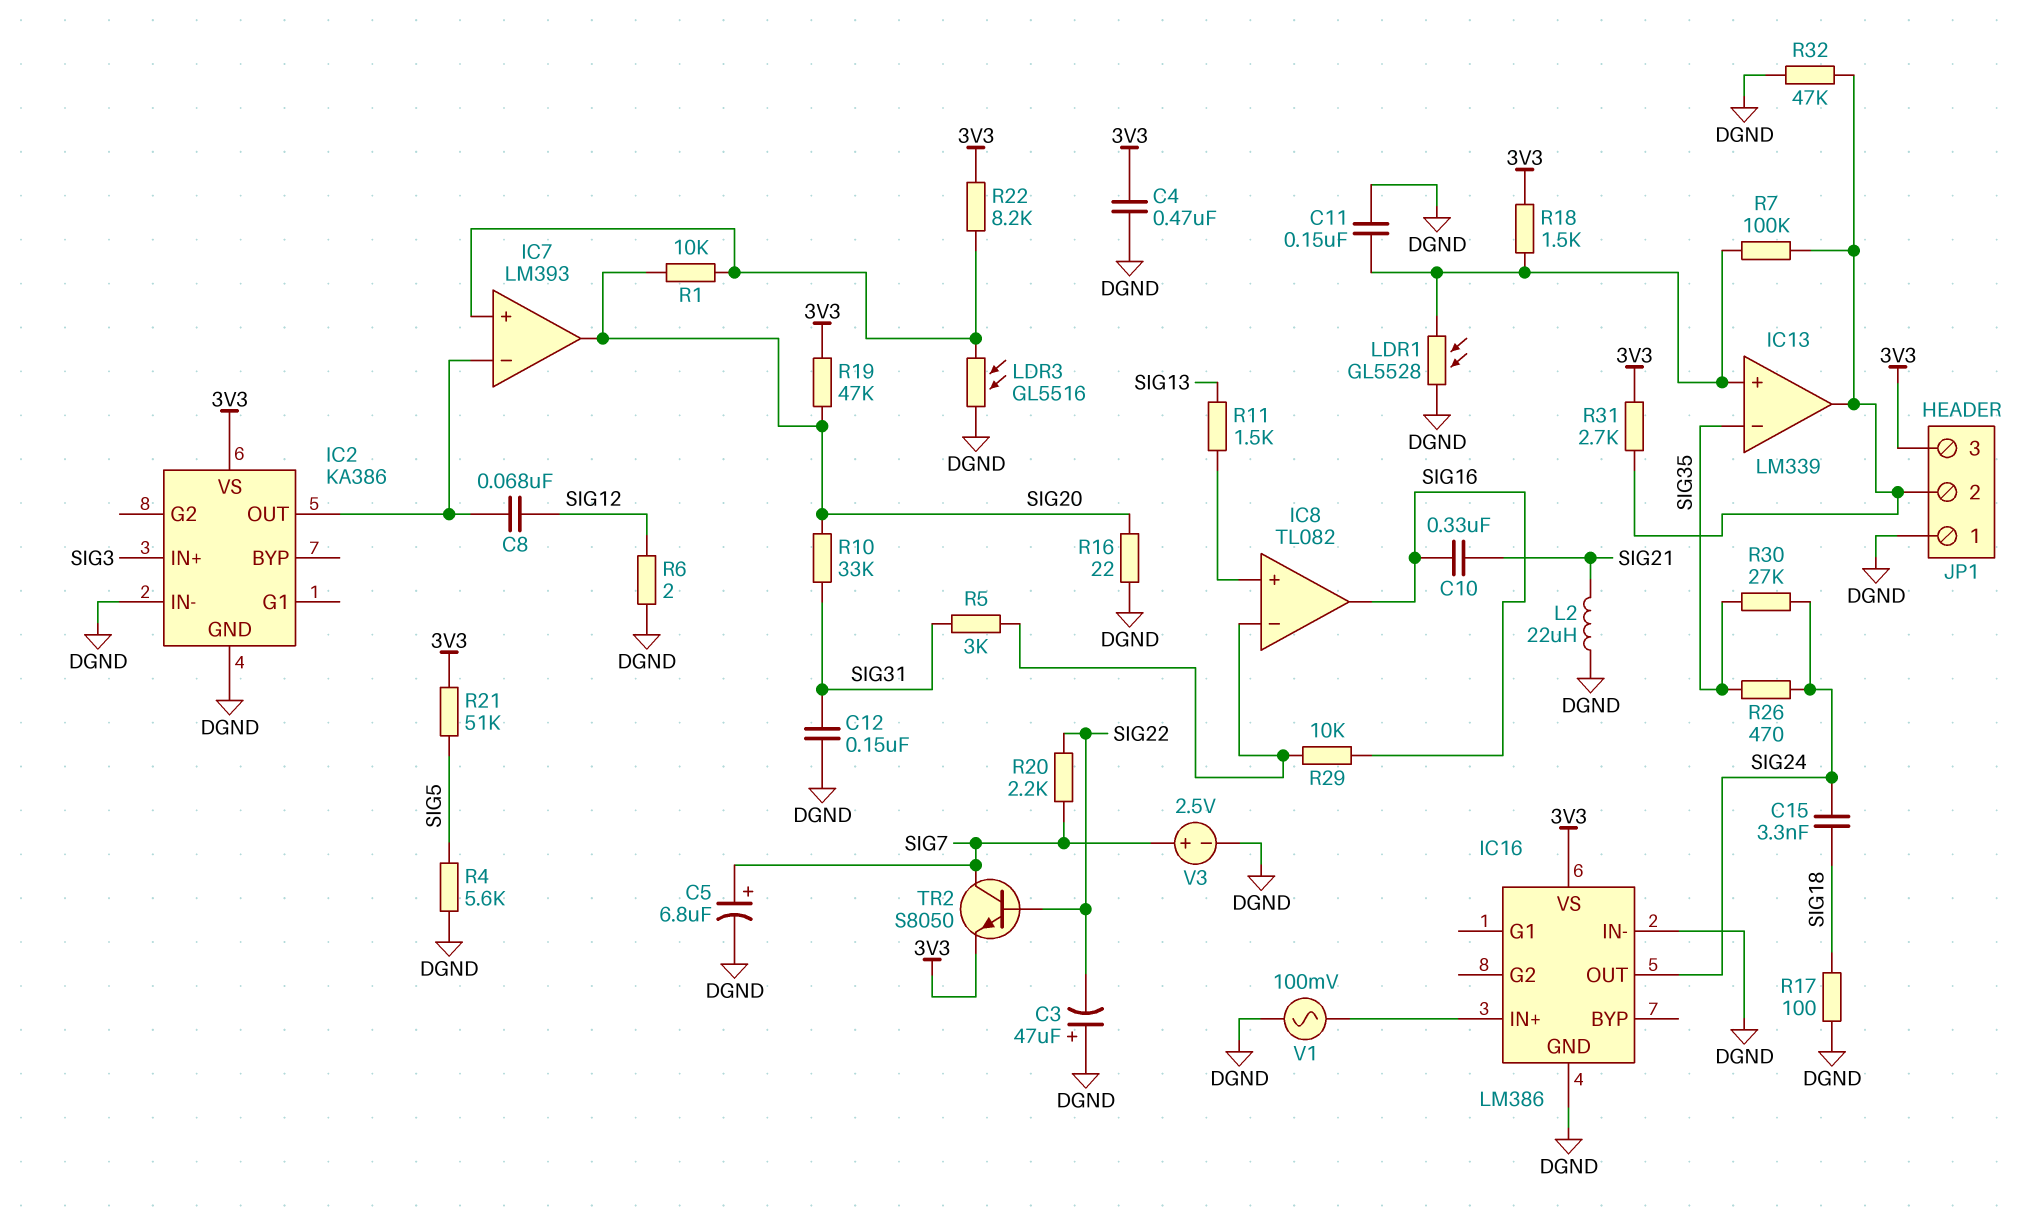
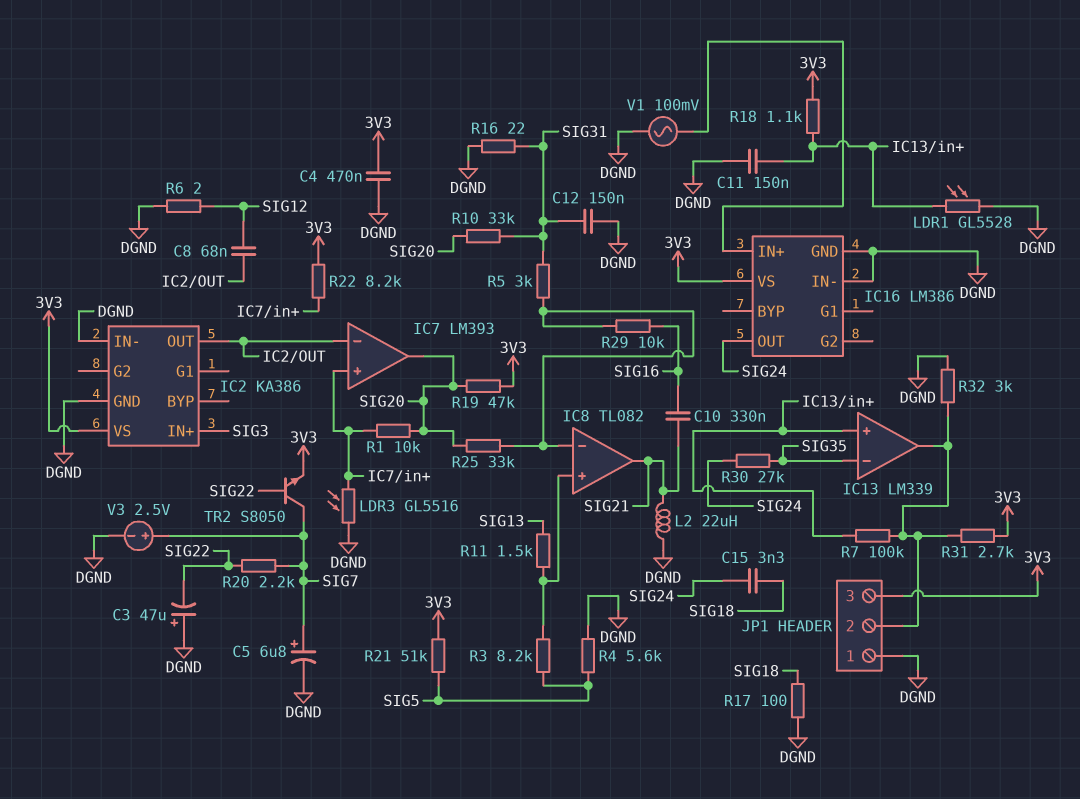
IC8 pin out: SIG16 -> SIG21
R3: none -> 8.2k (IC8/in+, SIG5)
R16: 22 (DGND, SIG20) -> 22 (DGND, SIG31)
R18: 1.5k (3V3, IC13/in+) -> 1.1k (3V3, IC13/in+)
R25: none -> 33k (IC8/in-, SIG20)
R26: 470 (SIG24, SIG35) -> none
R32: 47k (DGND, IC13/out) -> 3k (DGND, IC13/out)

